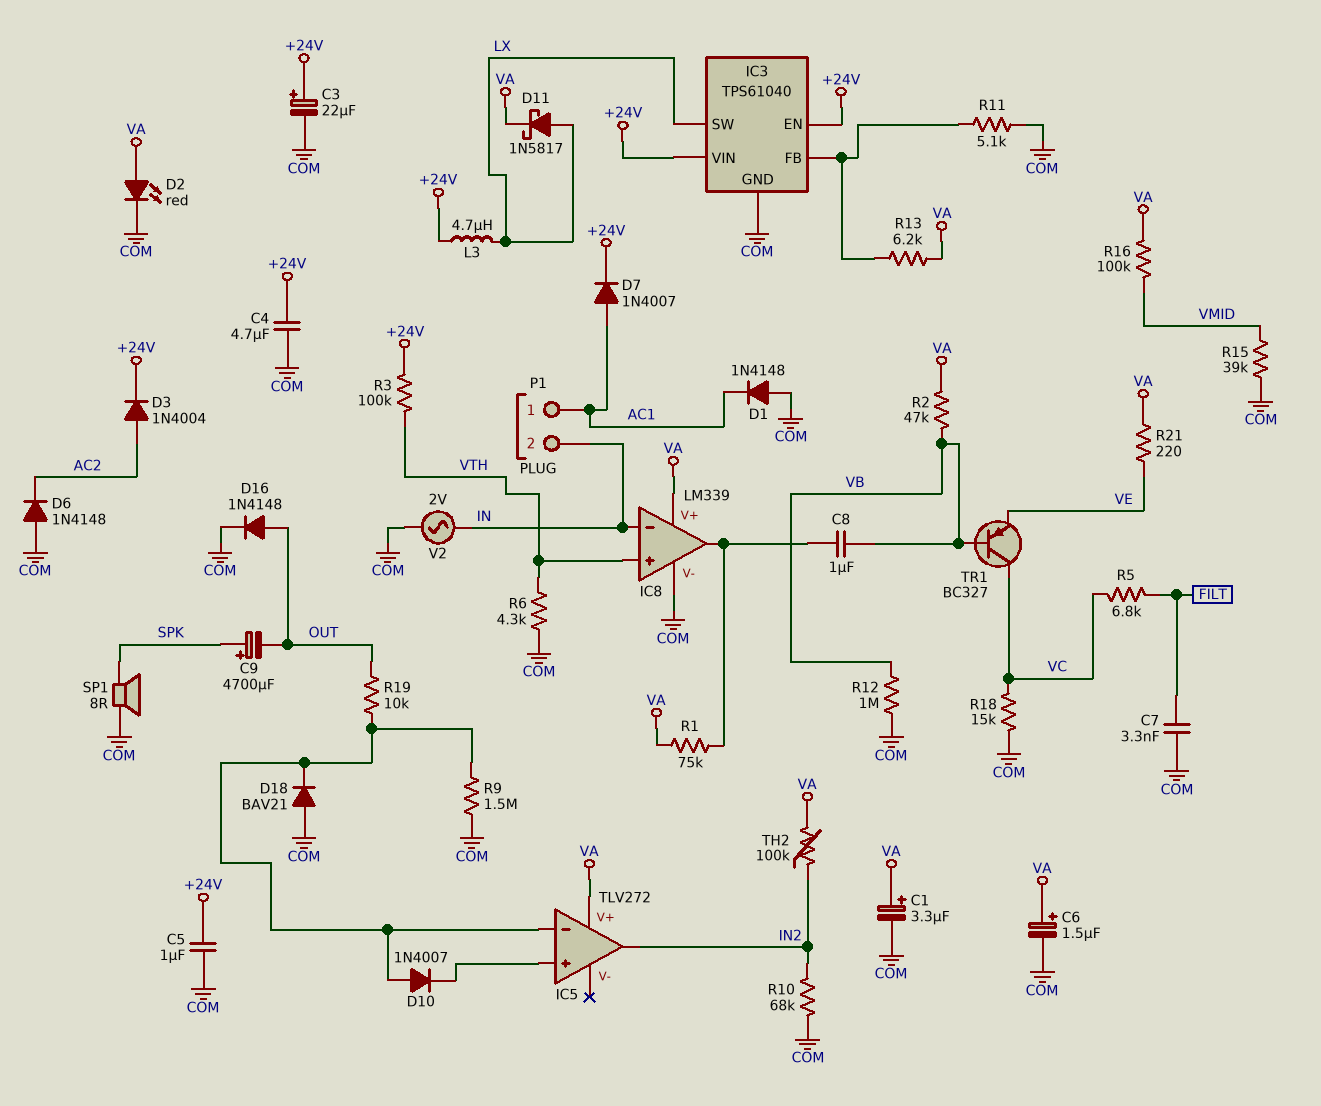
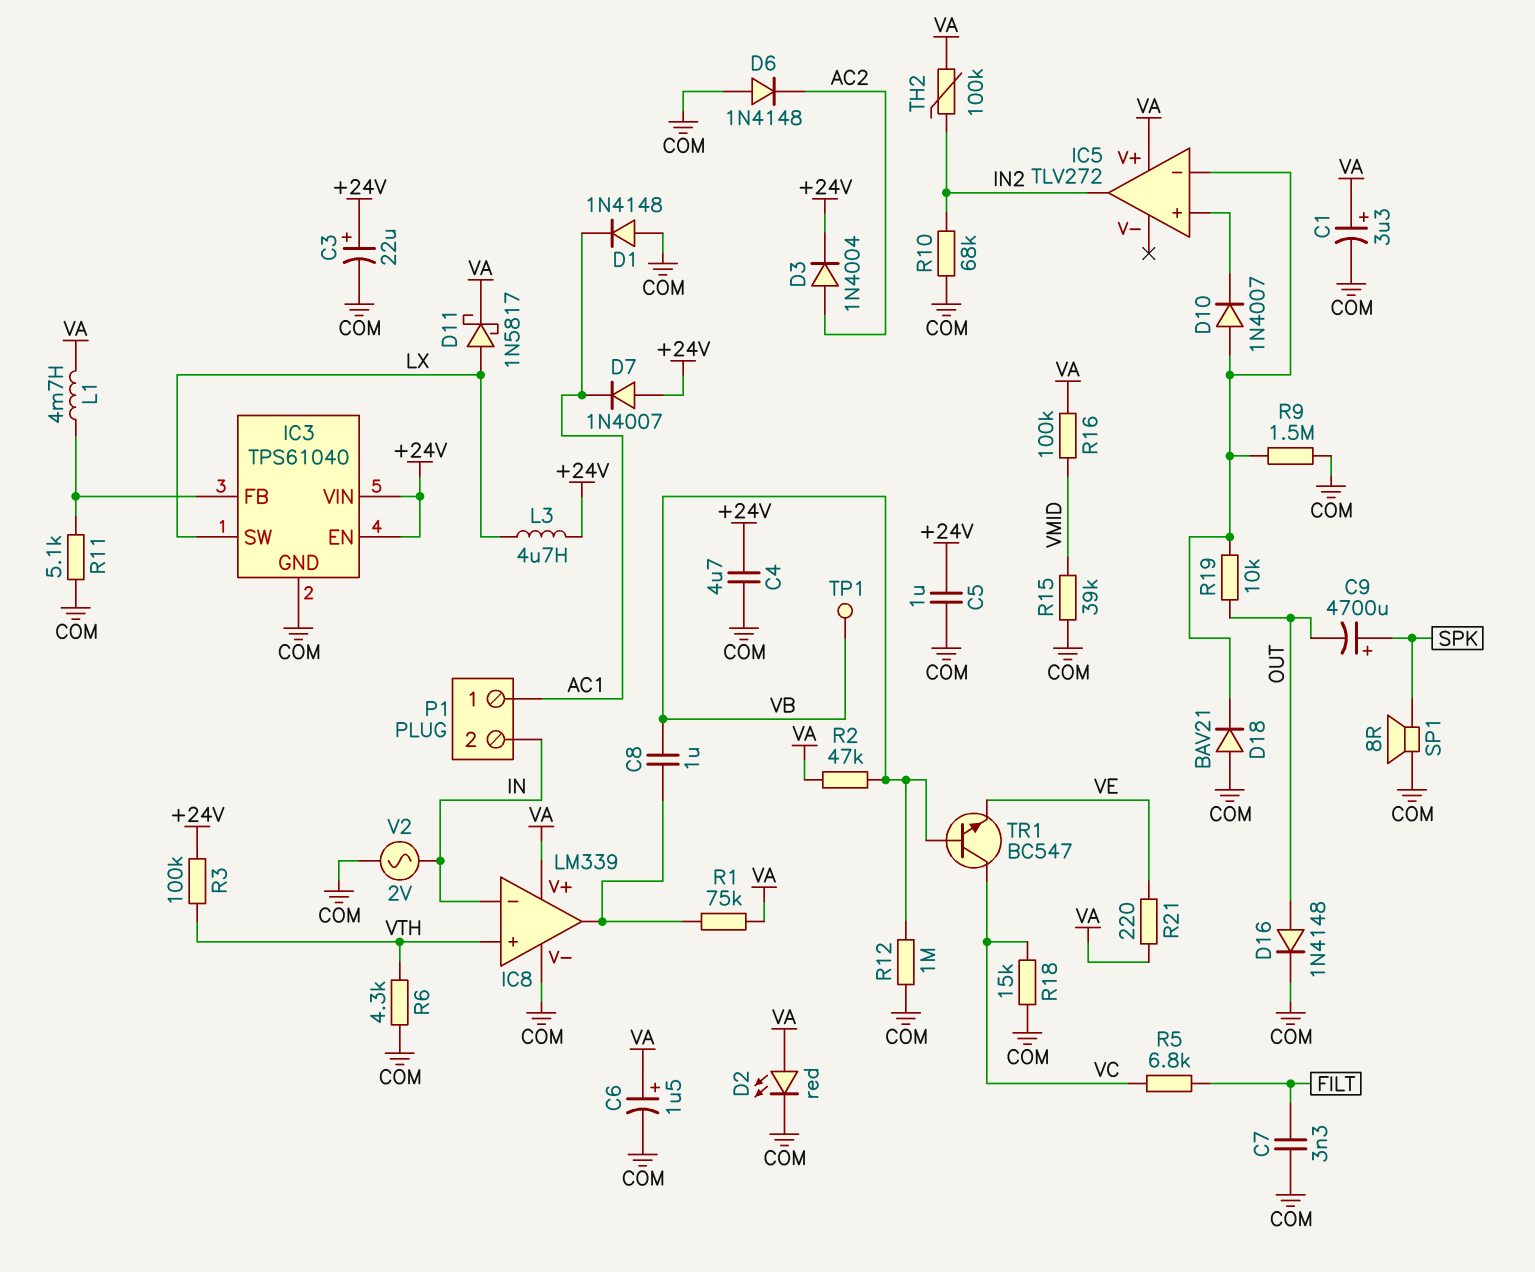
D7: diode 1N4007 (A AC1, K +24V) -> diode 1N4007 (A +24V, K AC1)
L1: none -> 4.7mH (IC3/FB, VA)
R13: 6.2k (IC3/FB, VA) -> none
TP1: none -> test point (VB)
TR1: PNP BC327 (B VB, C VC, E VE) -> NPN BC547 (B VB, C VC, E VE)

